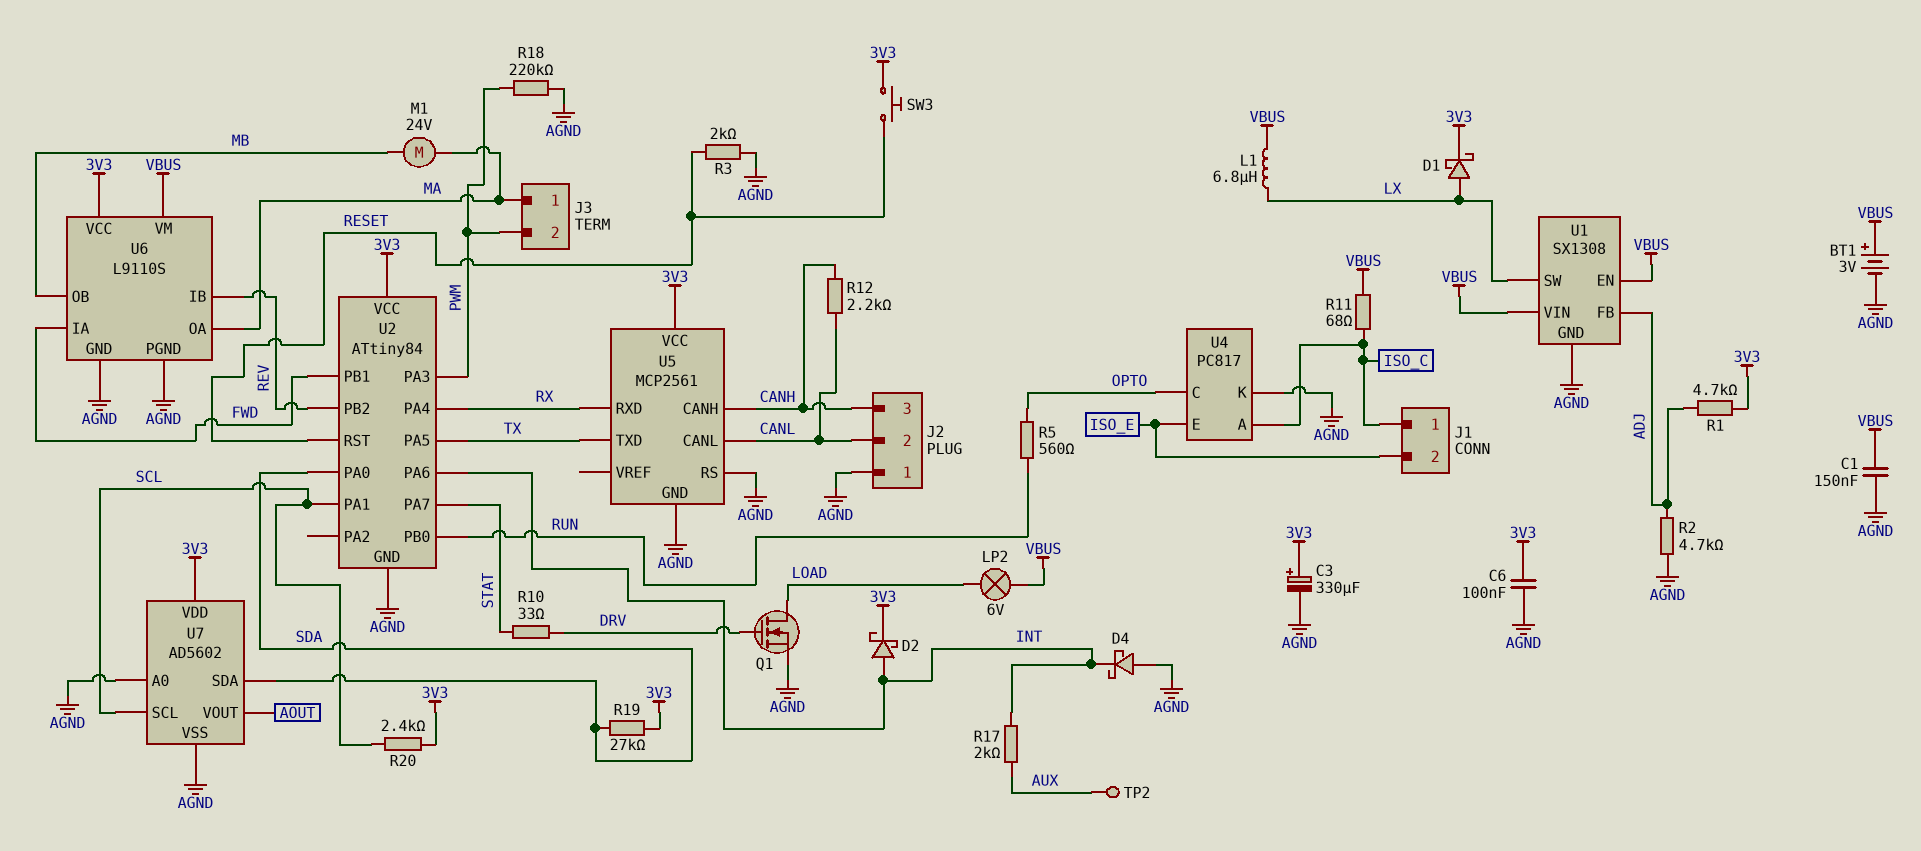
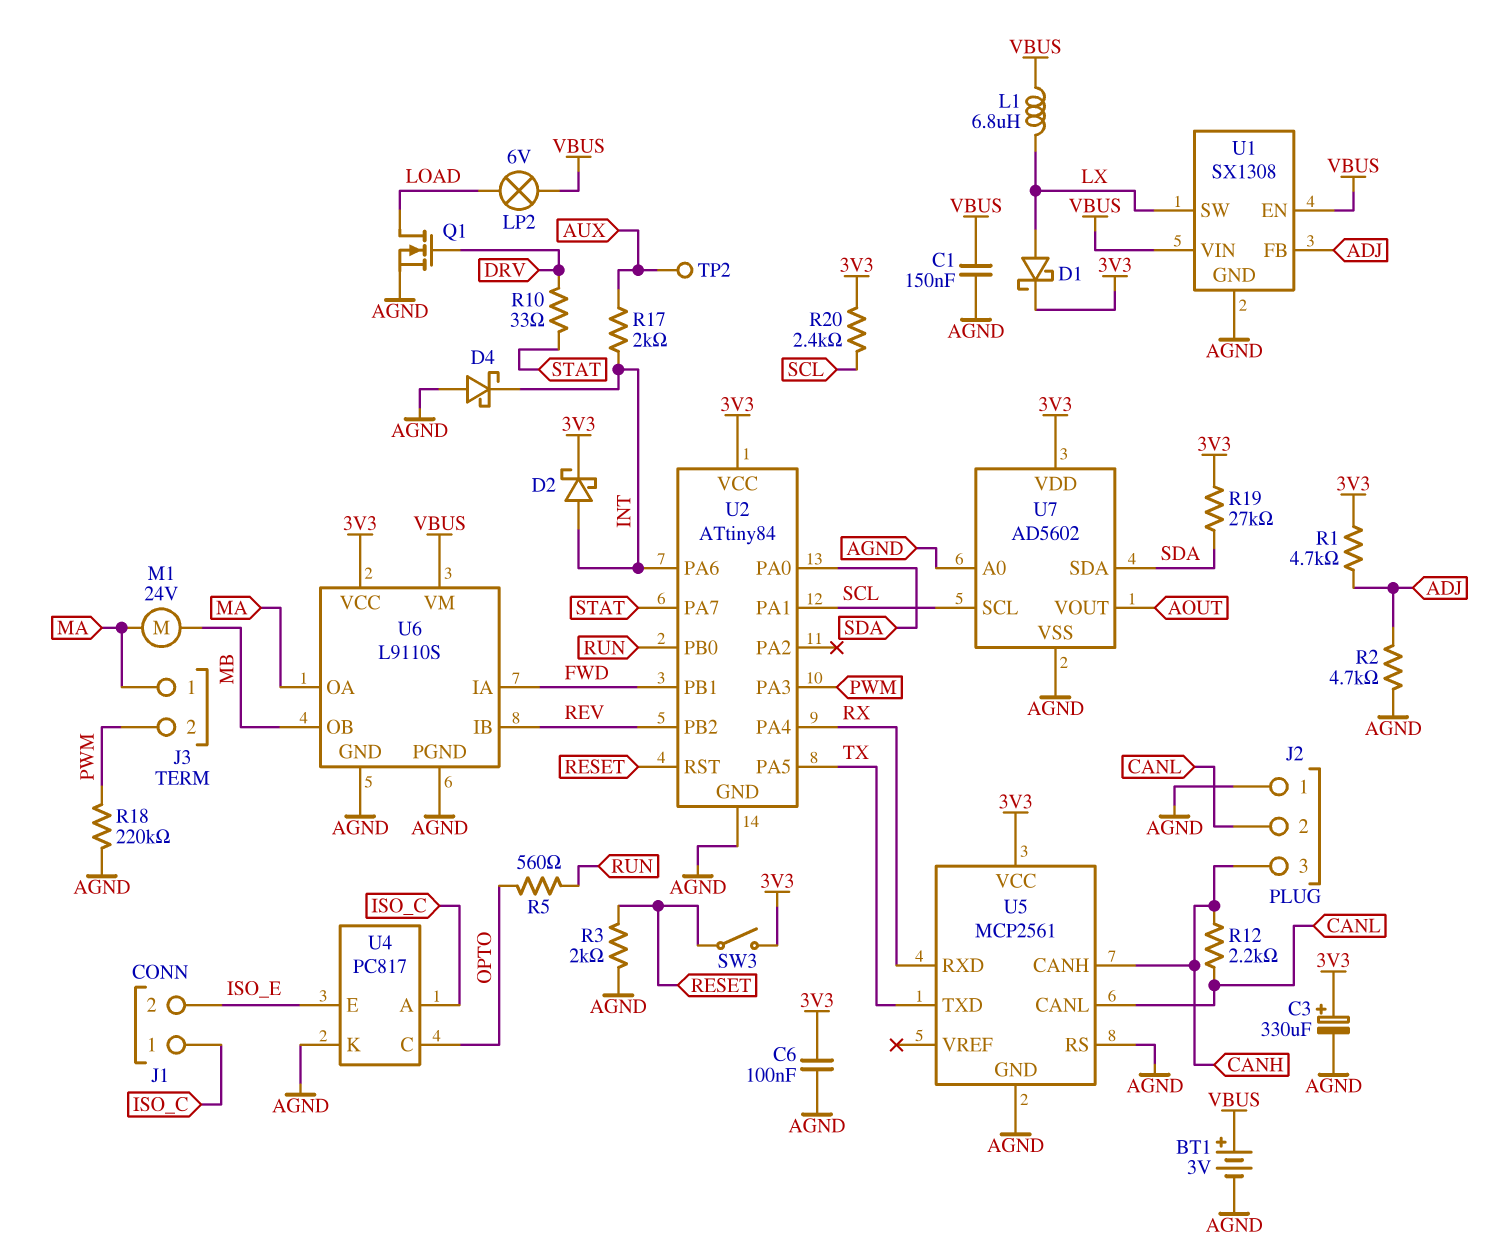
R11: 68 (ISO_C, VBUS) -> none
SW3: button (3V3, RESET) -> switch (3V3, RESET)

